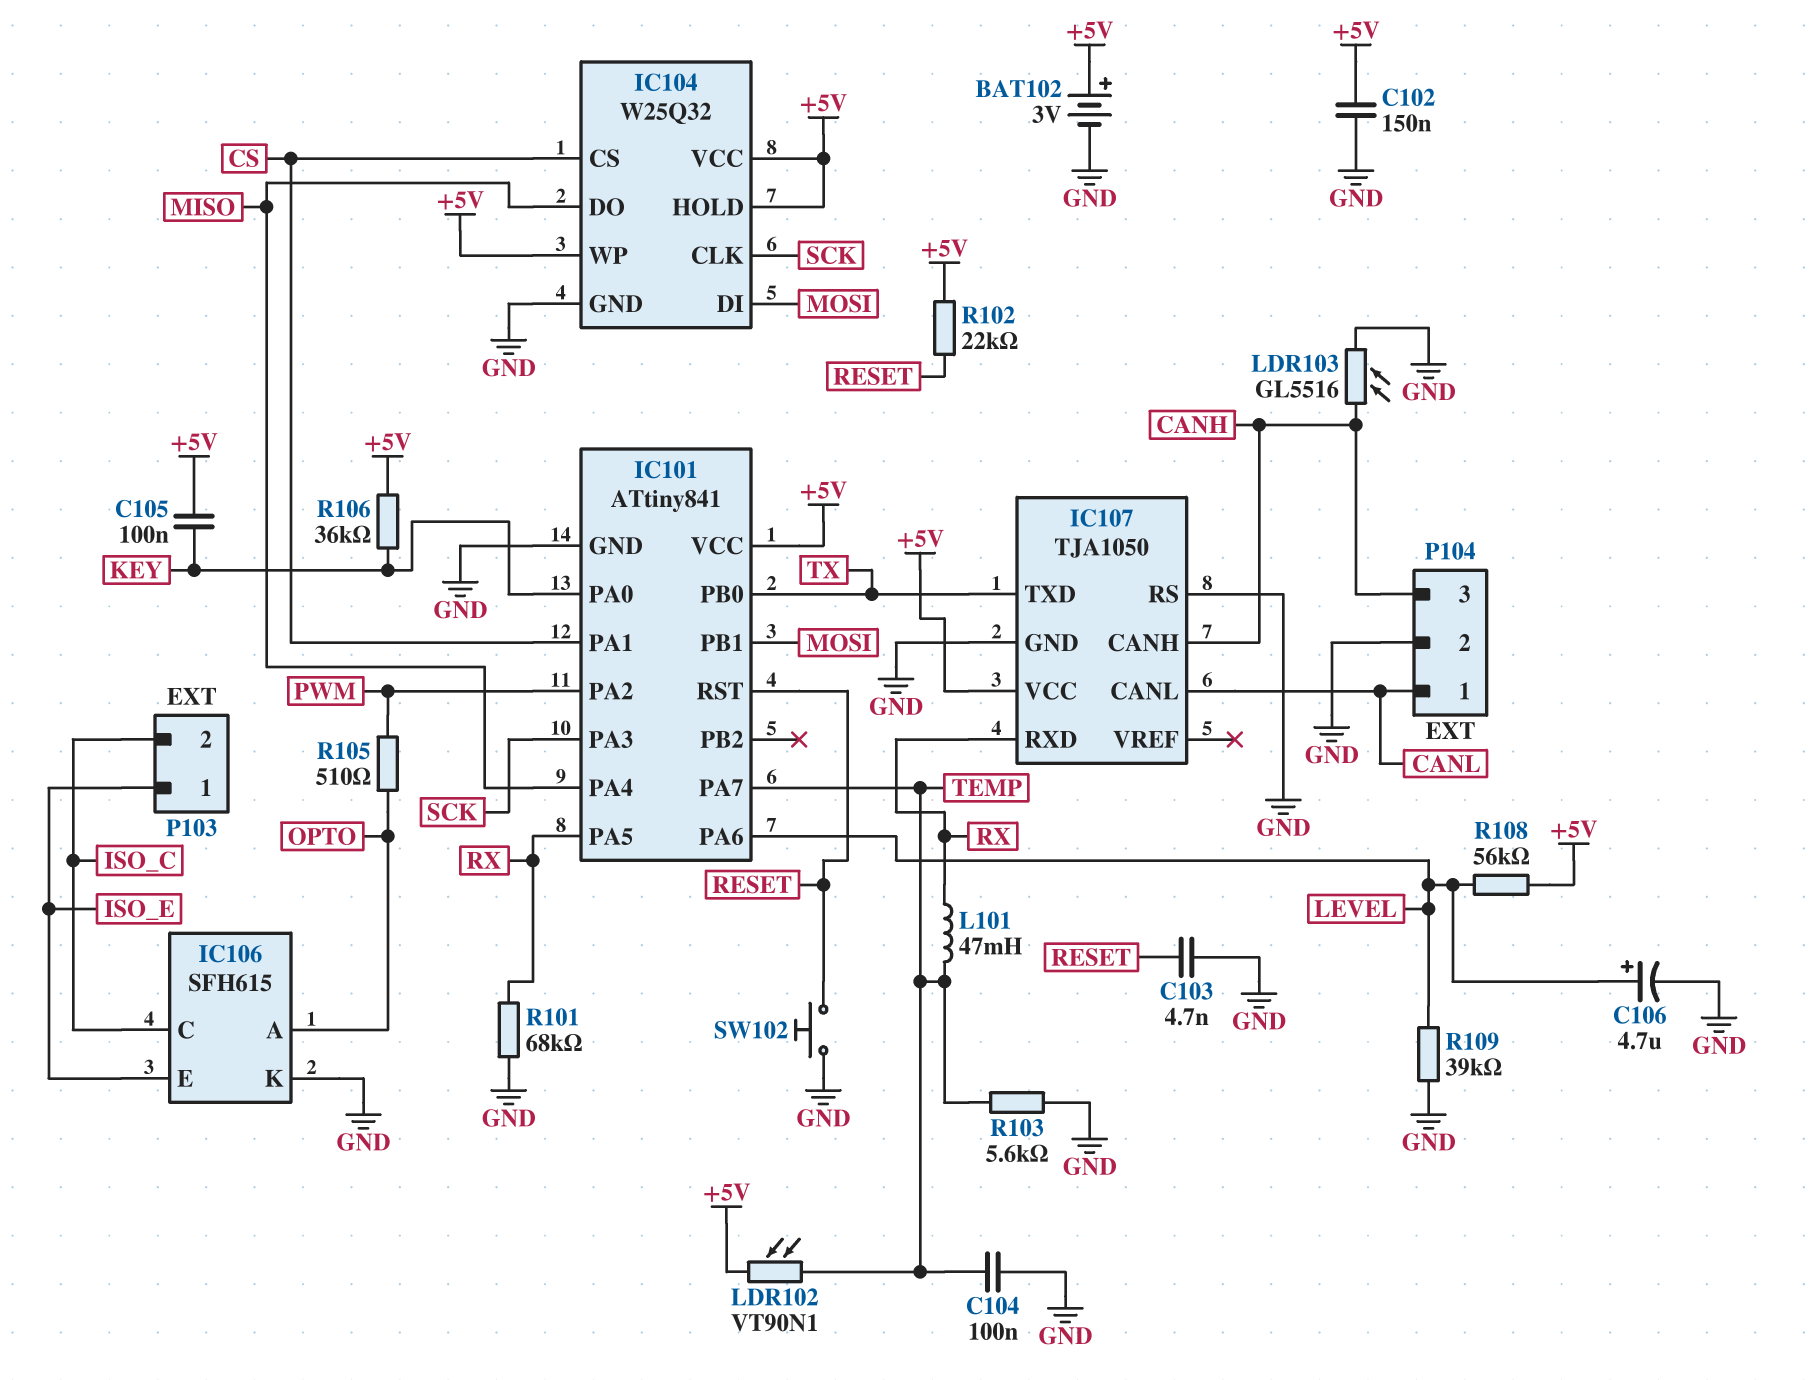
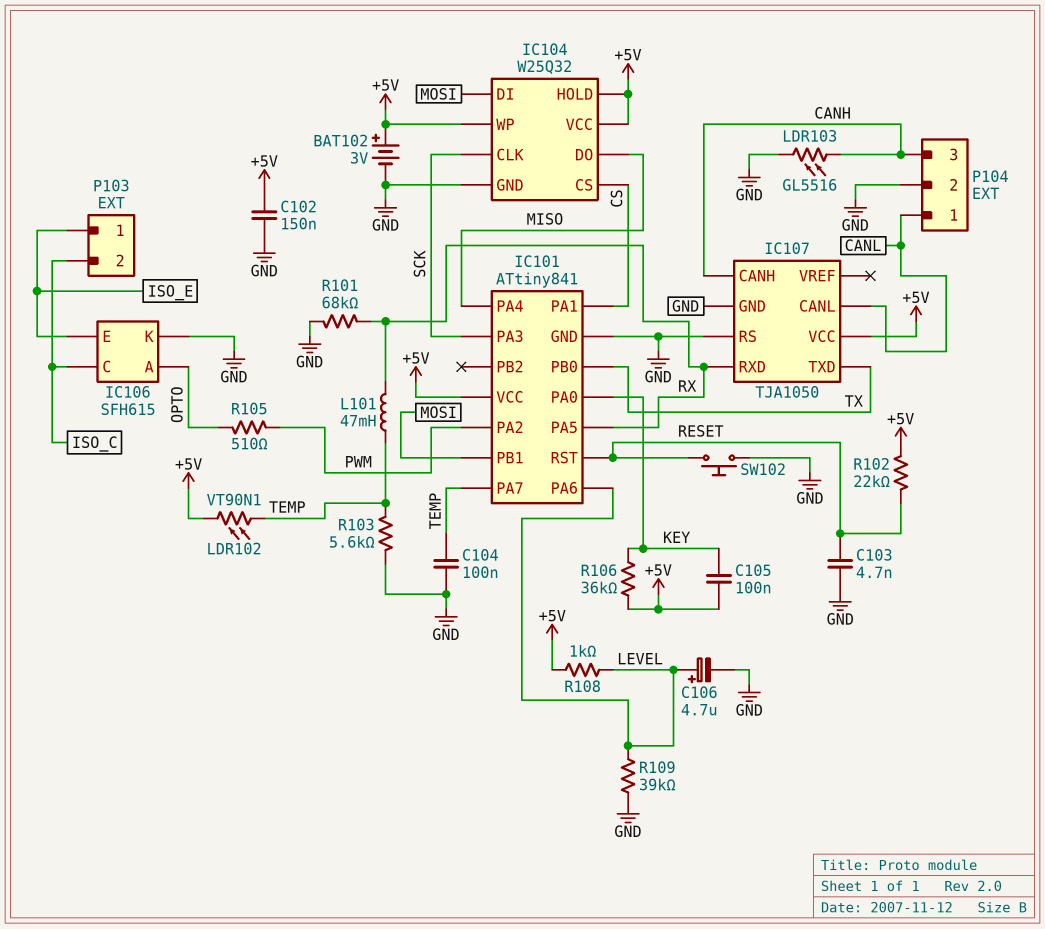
R108: 56k (+5V, LEVEL) -> 1k (+5V, LEVEL)

